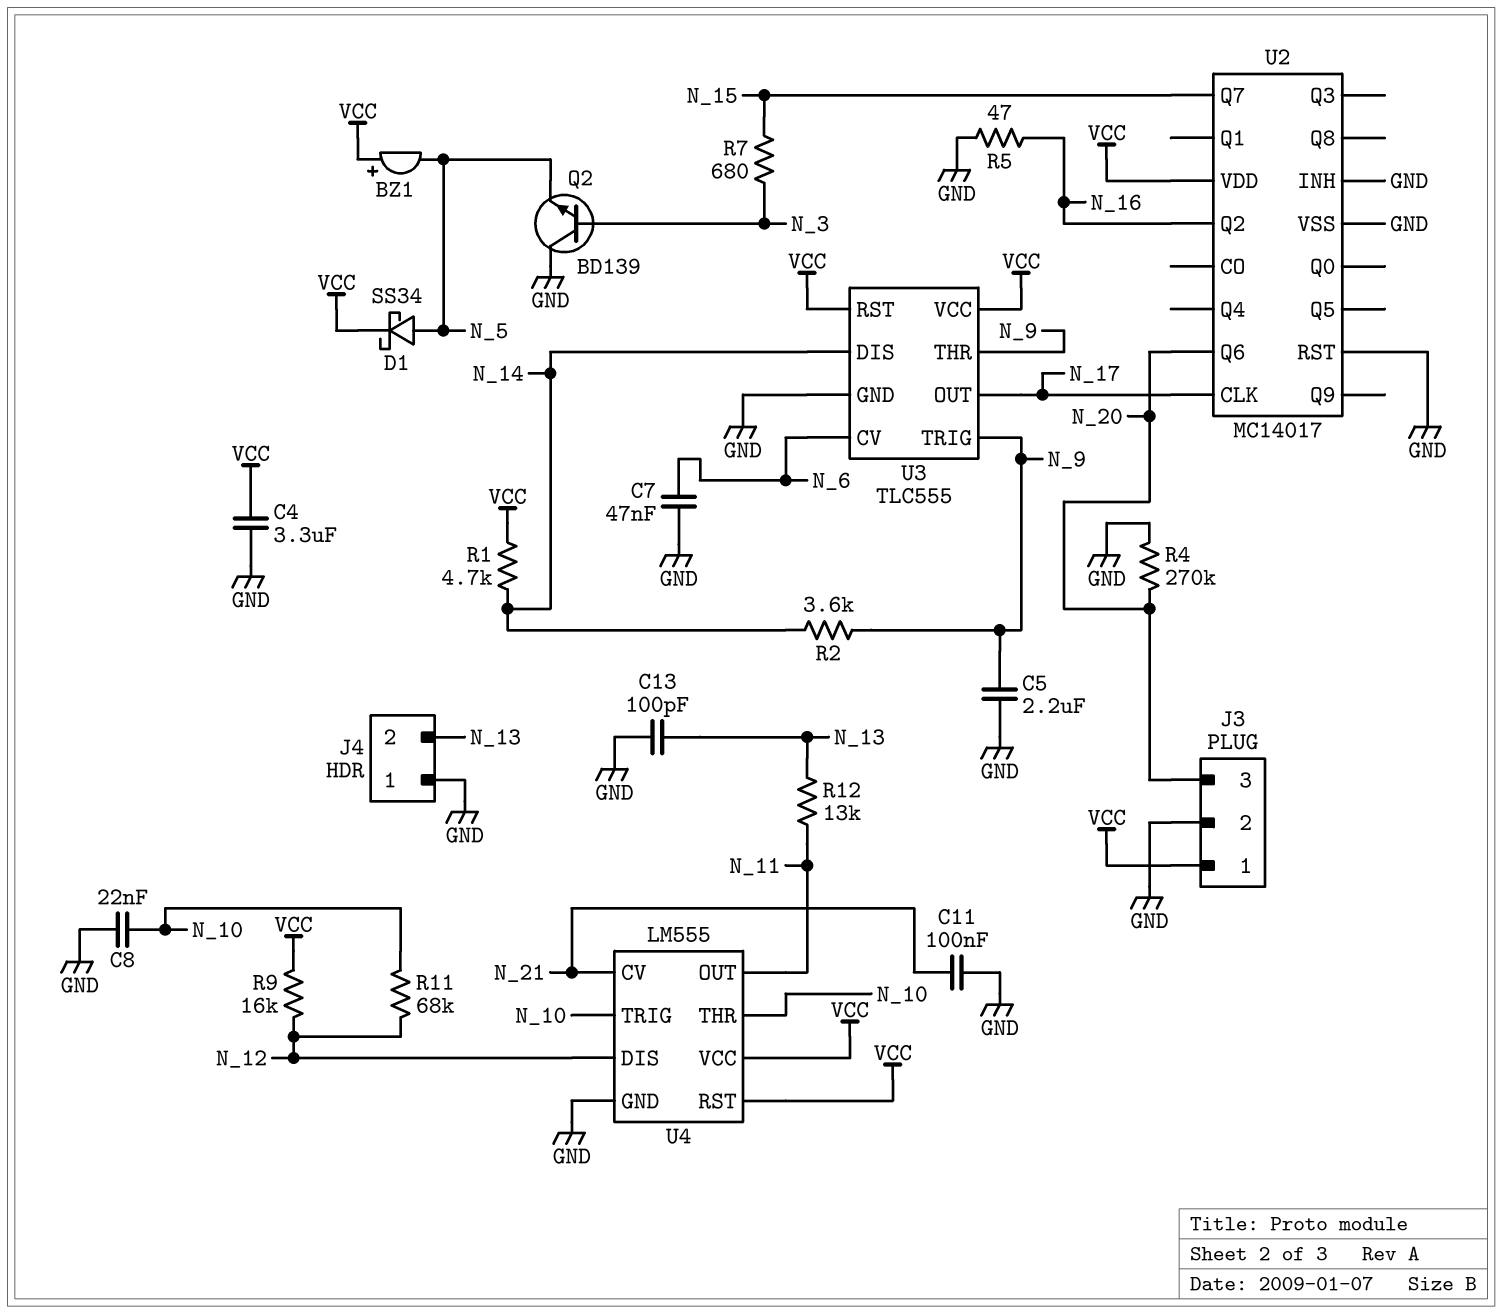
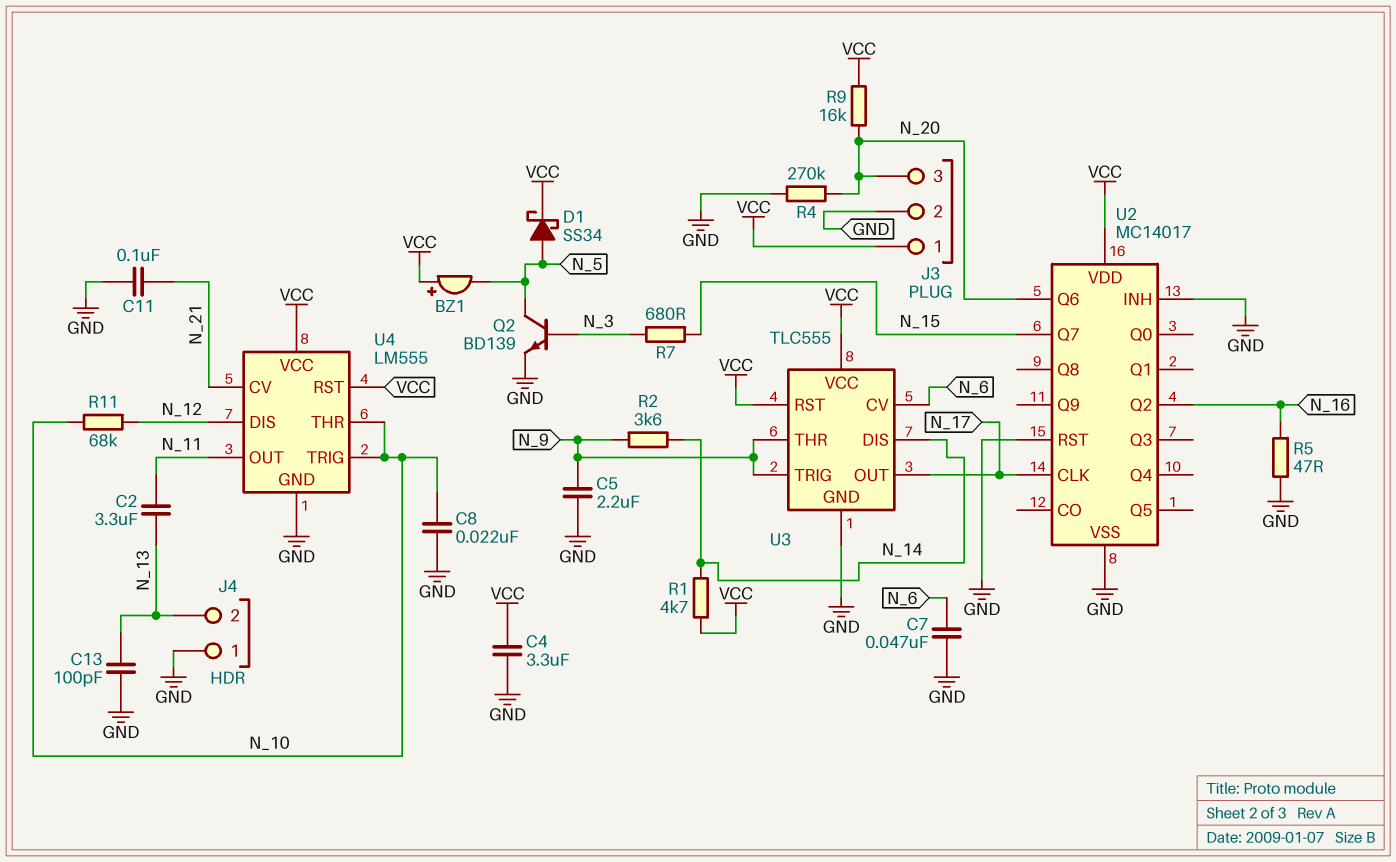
C2: none -> 3.3uF (N_11, N_13)
Q2: NPN BD139 (B N_3, C GND, E N_5) -> NPN BD139 (B N_3, C N_5, E GND)
R9: 16k (N_12, VCC) -> 16k (N_20, VCC)
R12: 13k (N_11, N_13) -> none

